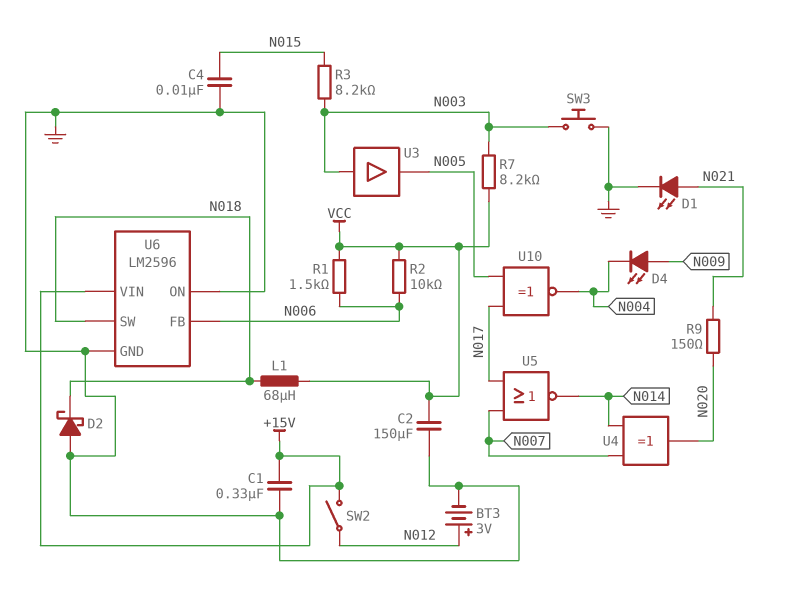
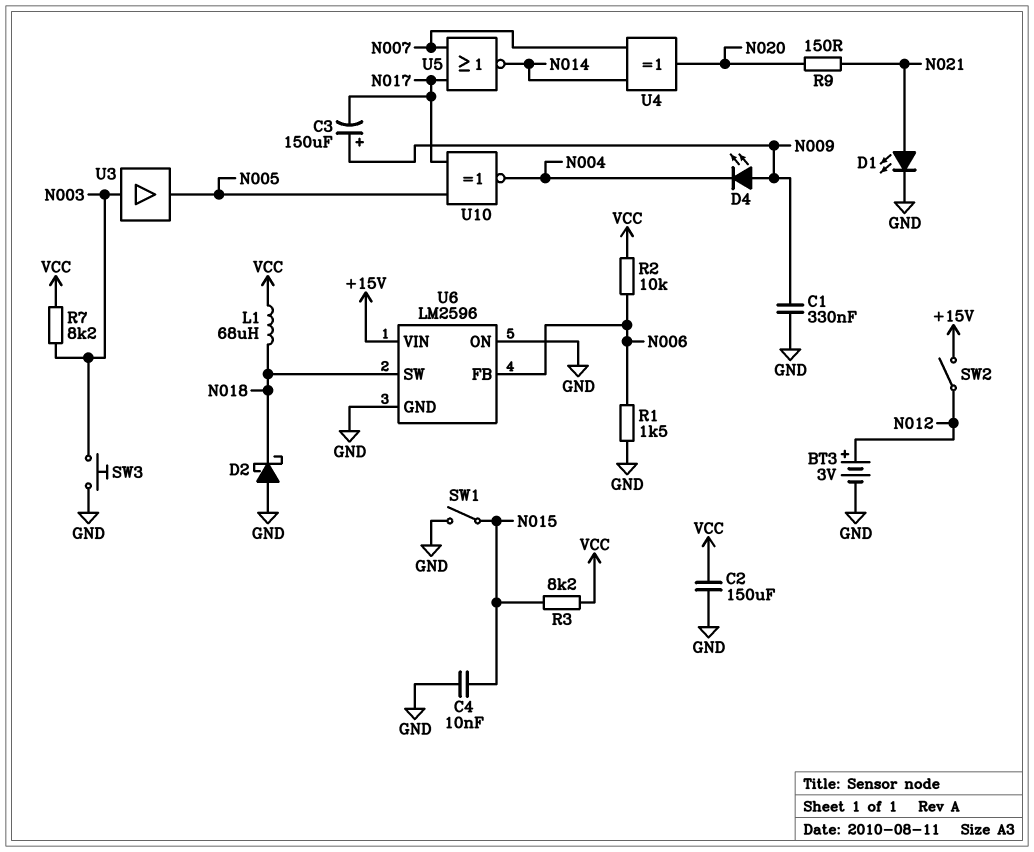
C1: 330nF (+15V, GND) -> 330nF (GND, N009)
C3: none -> 150uF (plus N009, minus N017)
R1: 1.5k (N006, VCC) -> 1.5k (GND, N006)
R3: 8.2k (N003, N015) -> 8.2k (N015, VCC)
SW1: none -> switch (GND, N015)

